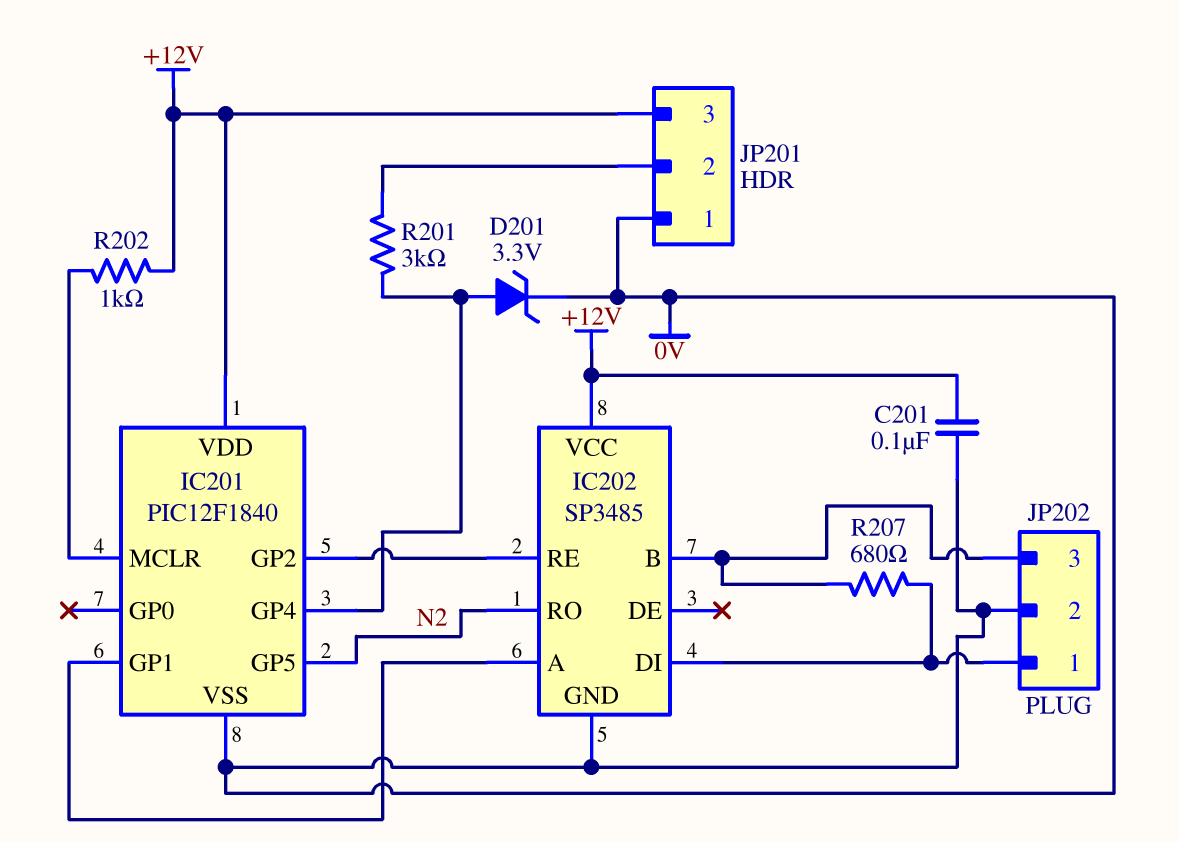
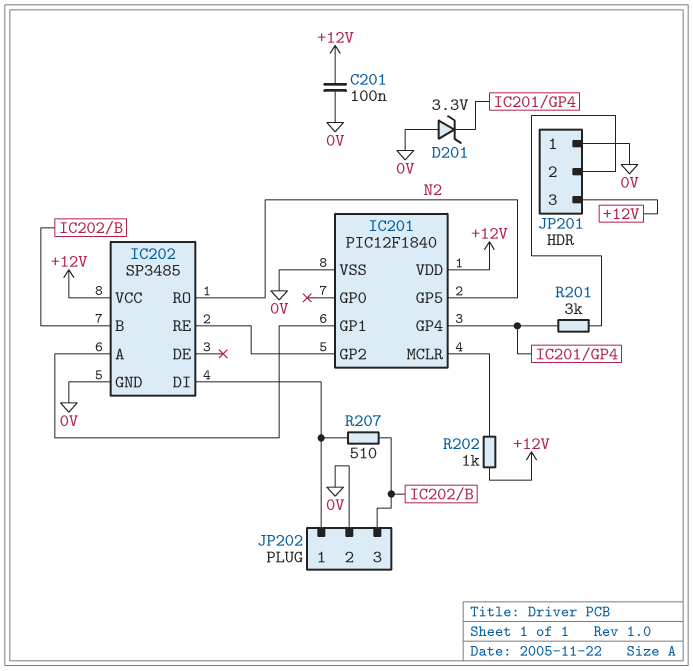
D201: zener 3.3V (A IC201/GP4, K 0V) -> zener 3.3V (A 0V, K IC201/GP4)
R207: 680 (IC202/B, IC202/DI) -> 510 (IC202/B, IC202/DI)

